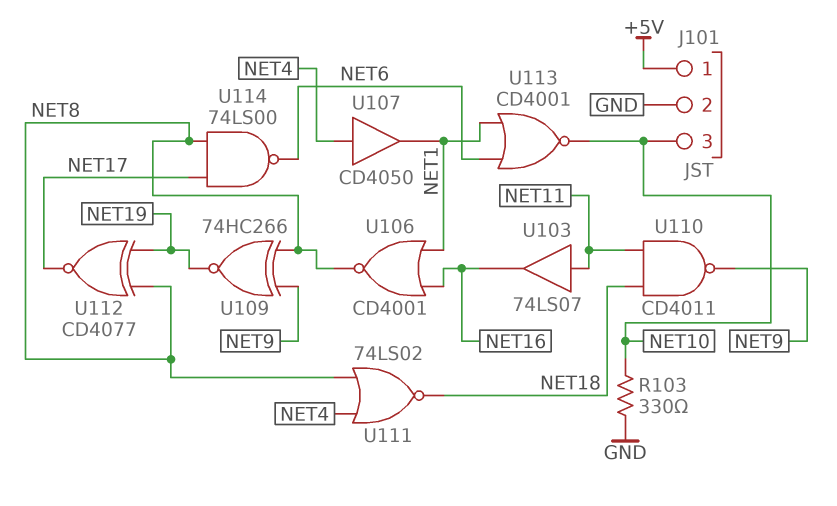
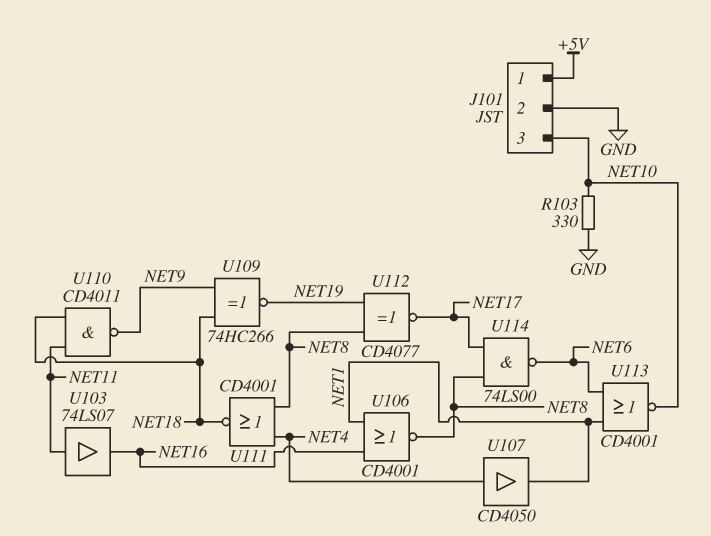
U109: XNOR 74HC266 (in NET8, in NET9, out NET19) -> XNOR 74HC266 (in NET9, in NET18, out NET19)
U111: NOR 74LS02 (in NET4, in NET8, out NET18) -> NOR CD4001 (in NET4, in NET8, out NET18)

